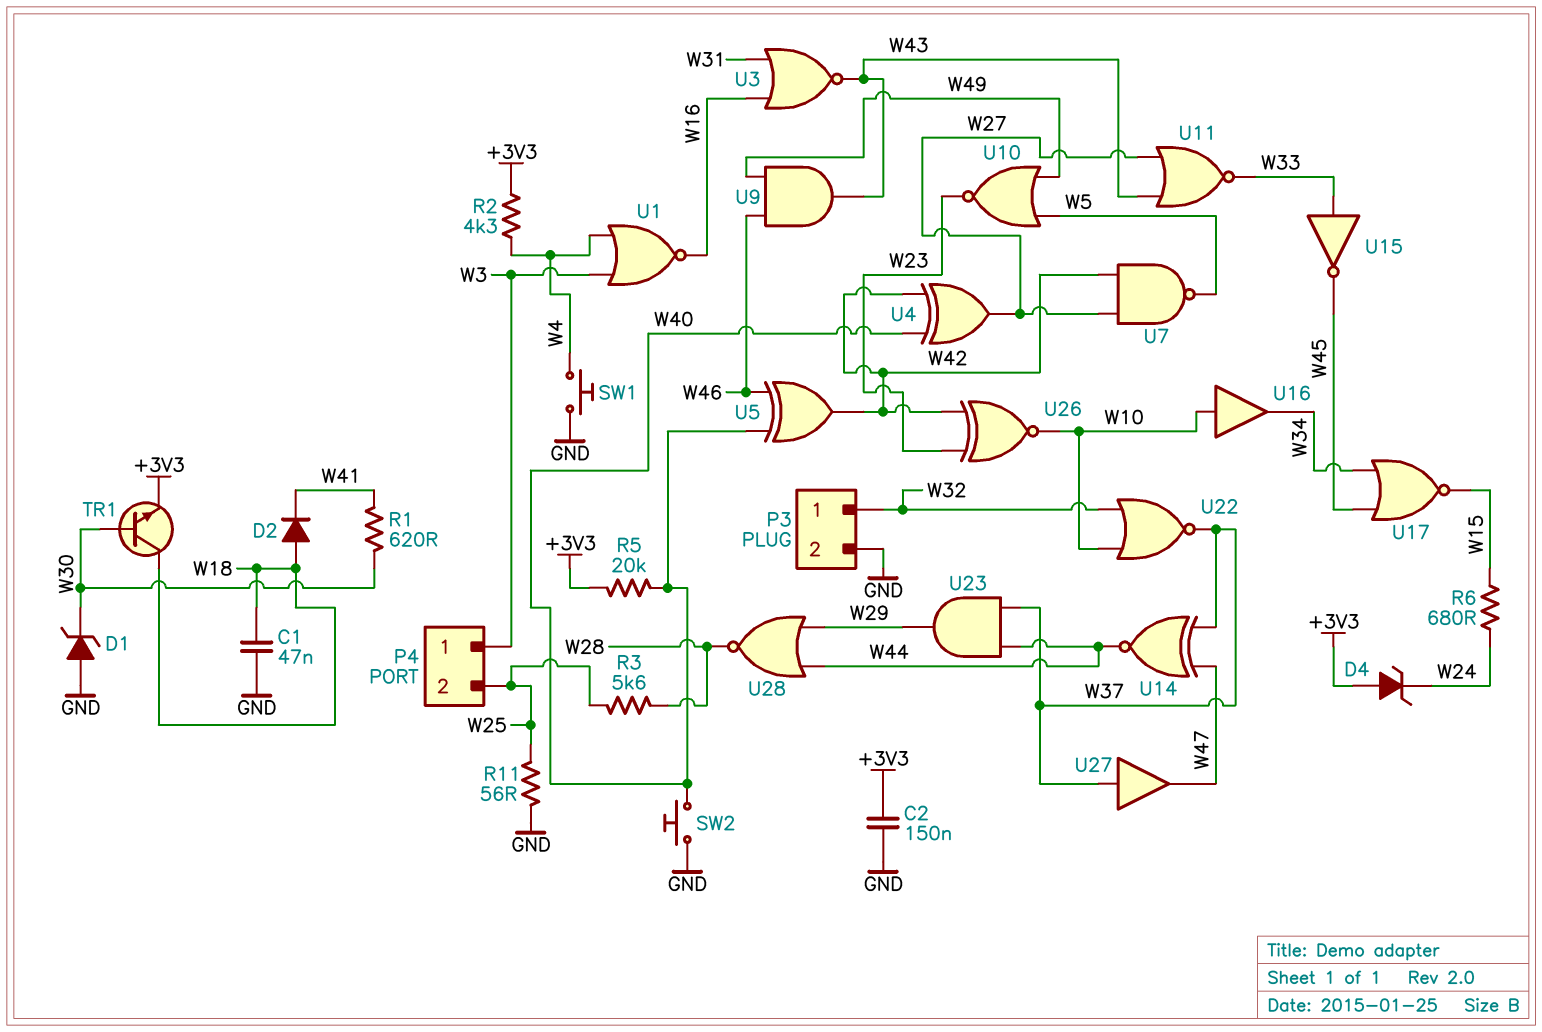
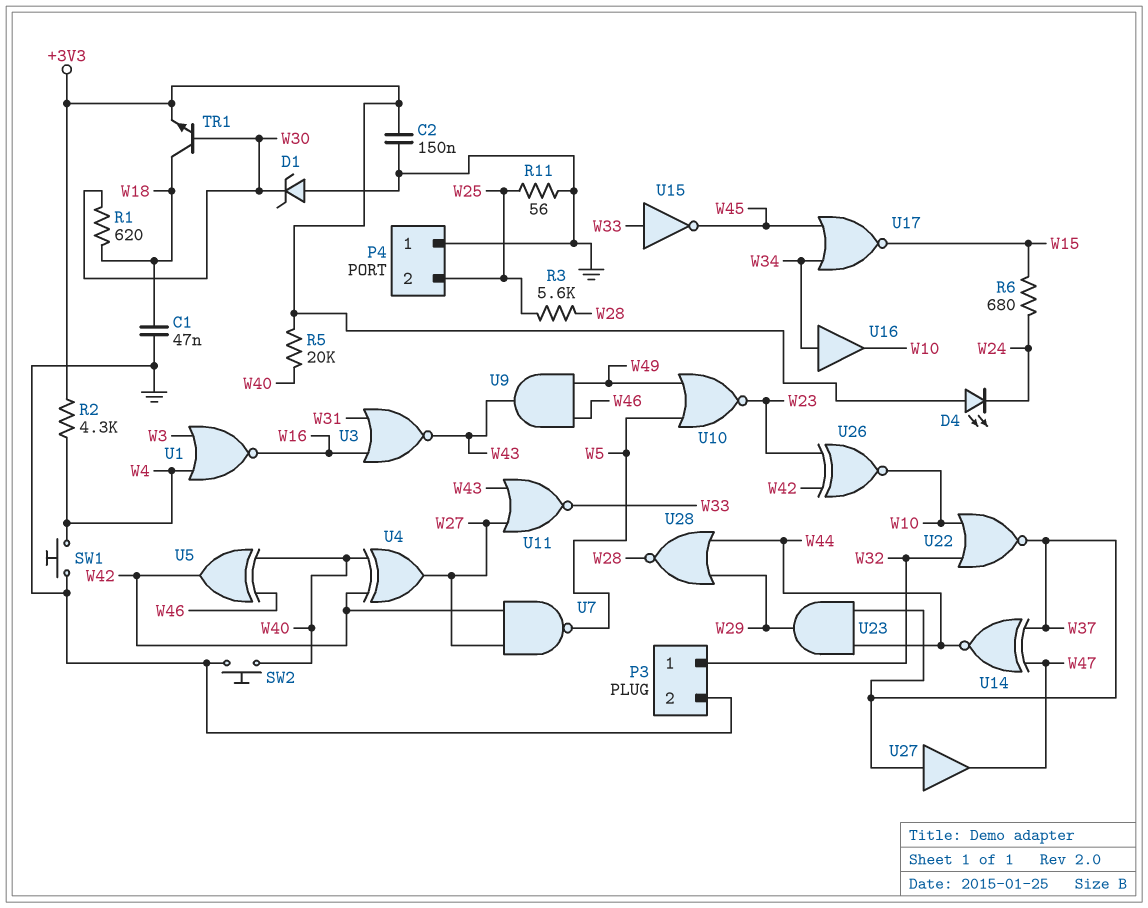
D2: diode (A W18, K W41) -> none
D4: zener (A +3V3, K W24) -> LED (A +3V3, K W24)
P4 pin 1: W3 -> GND
R1: 620 (W30, W41) -> 620 (W18, W30)
U16: buffer (in W10, out W34) -> buffer (in W34, out W10)

